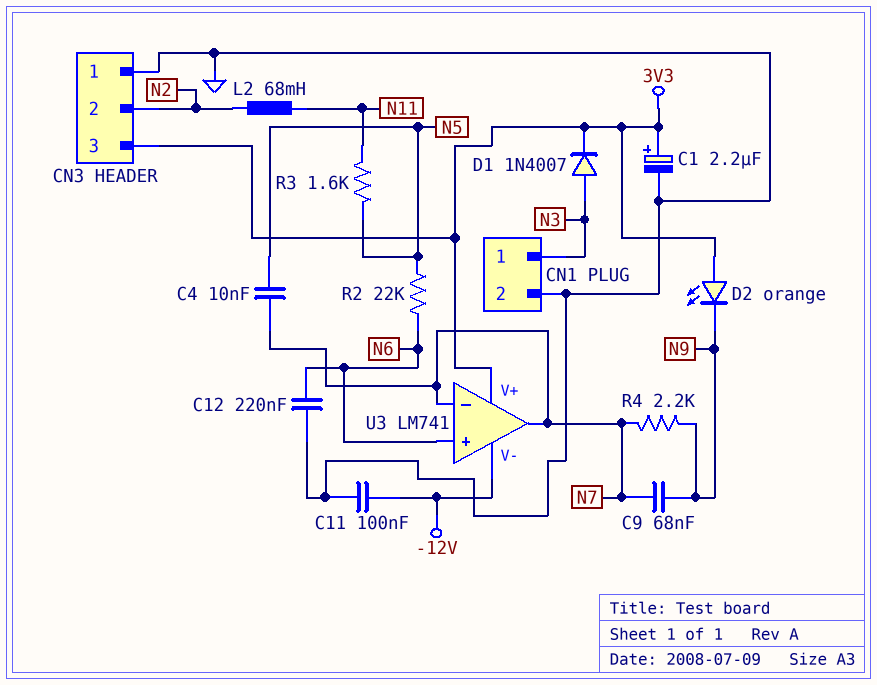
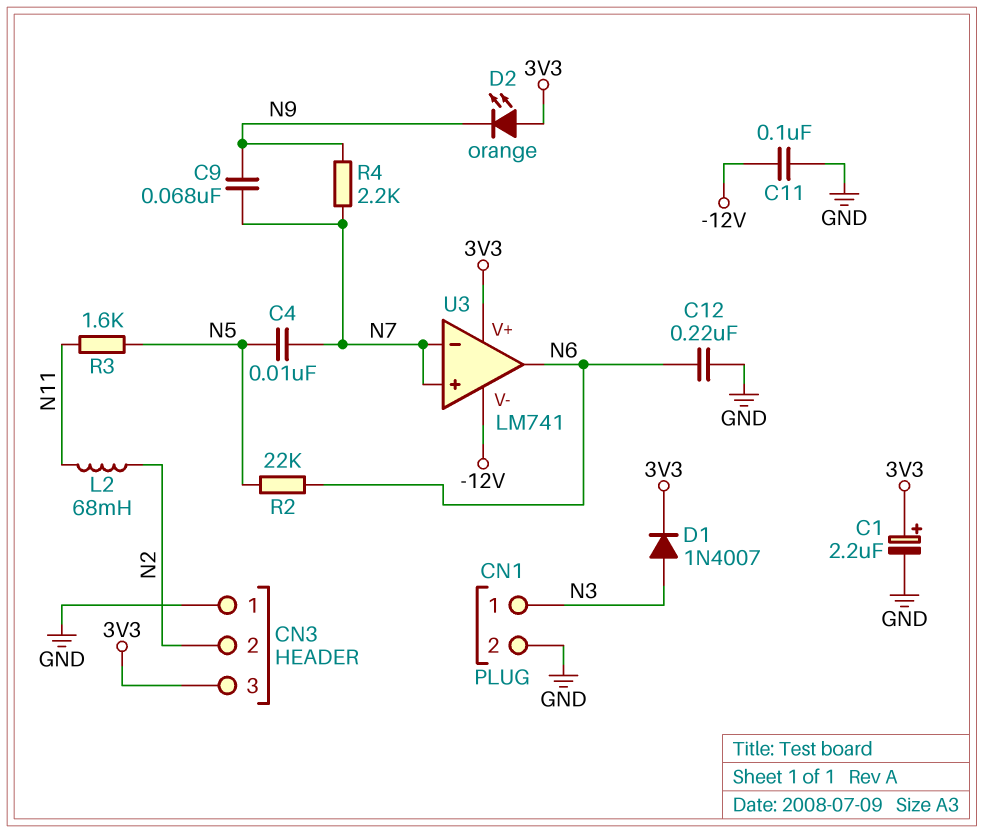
U3 pin in+: N6 -> N7
U3 pin out: N7 -> N6

